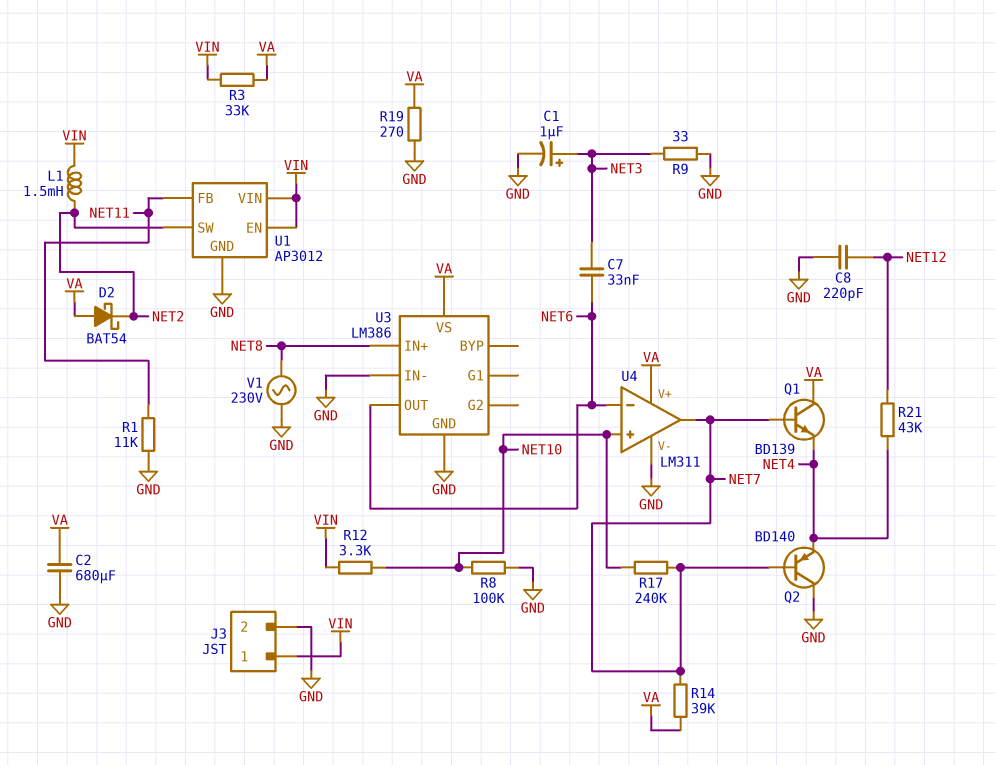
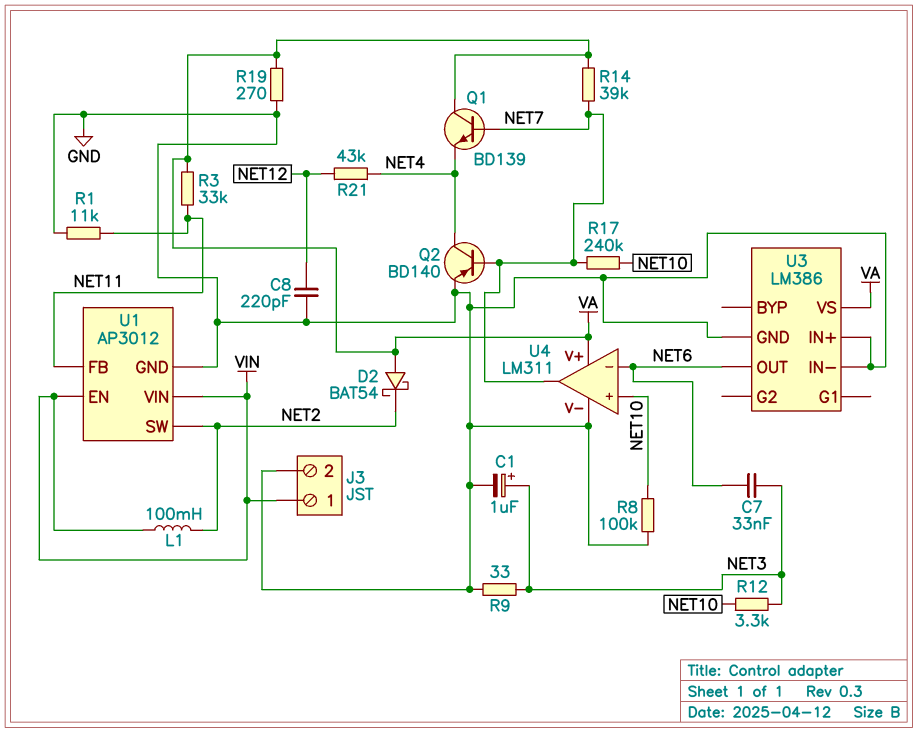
C2: 680uF (GND, VA) -> none
L1: 1.5mH (NET2, VIN) -> 100mH (NET2, VIN)
Q2: PNP BD140 (B NET7, C GND, E NET4) -> PNP BD140 (B NET7, C NET4, E GND)
R3: 33k (VA, VIN) -> 33k (NET11, VA)
R12: 3.3k (NET10, VIN) -> 3.3k (NET3, NET10)
U3 pin IN+: NET8 -> GND
V1: AC 230V (GND, NET8) -> none

